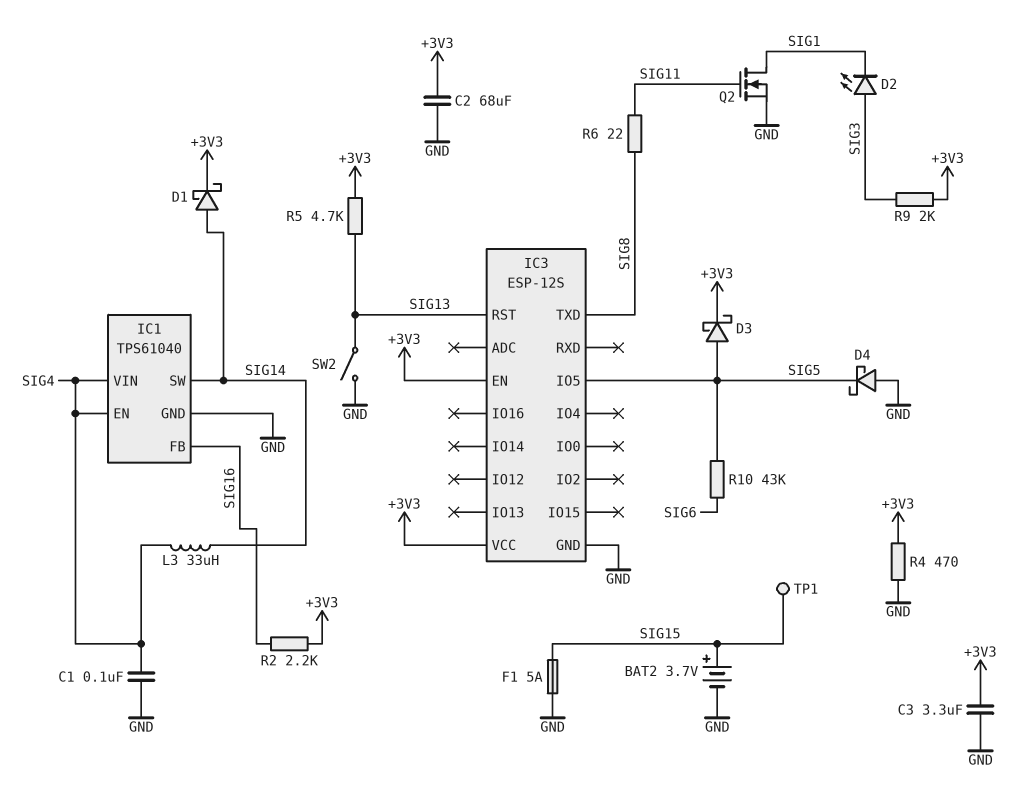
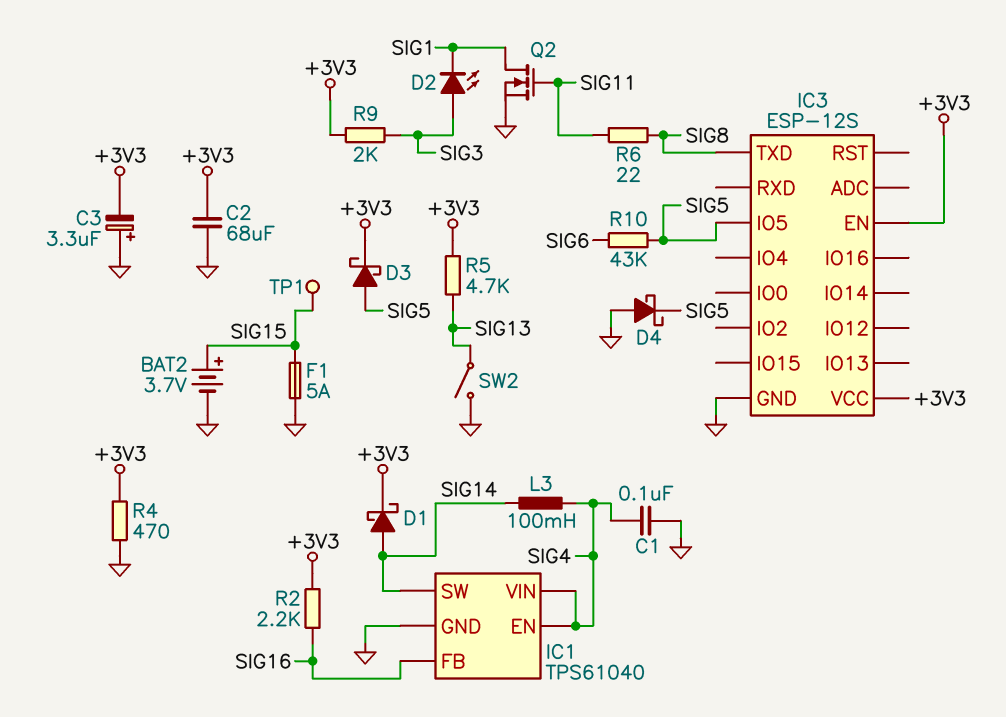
C3: 3.3uF (+3V3, GND) -> 3.3uF (plus GND, minus +3V3)
IC3 pin RST: SIG13 -> none
L3: 33uH (SIG4, SIG14) -> 100mH (SIG4, SIG14)

